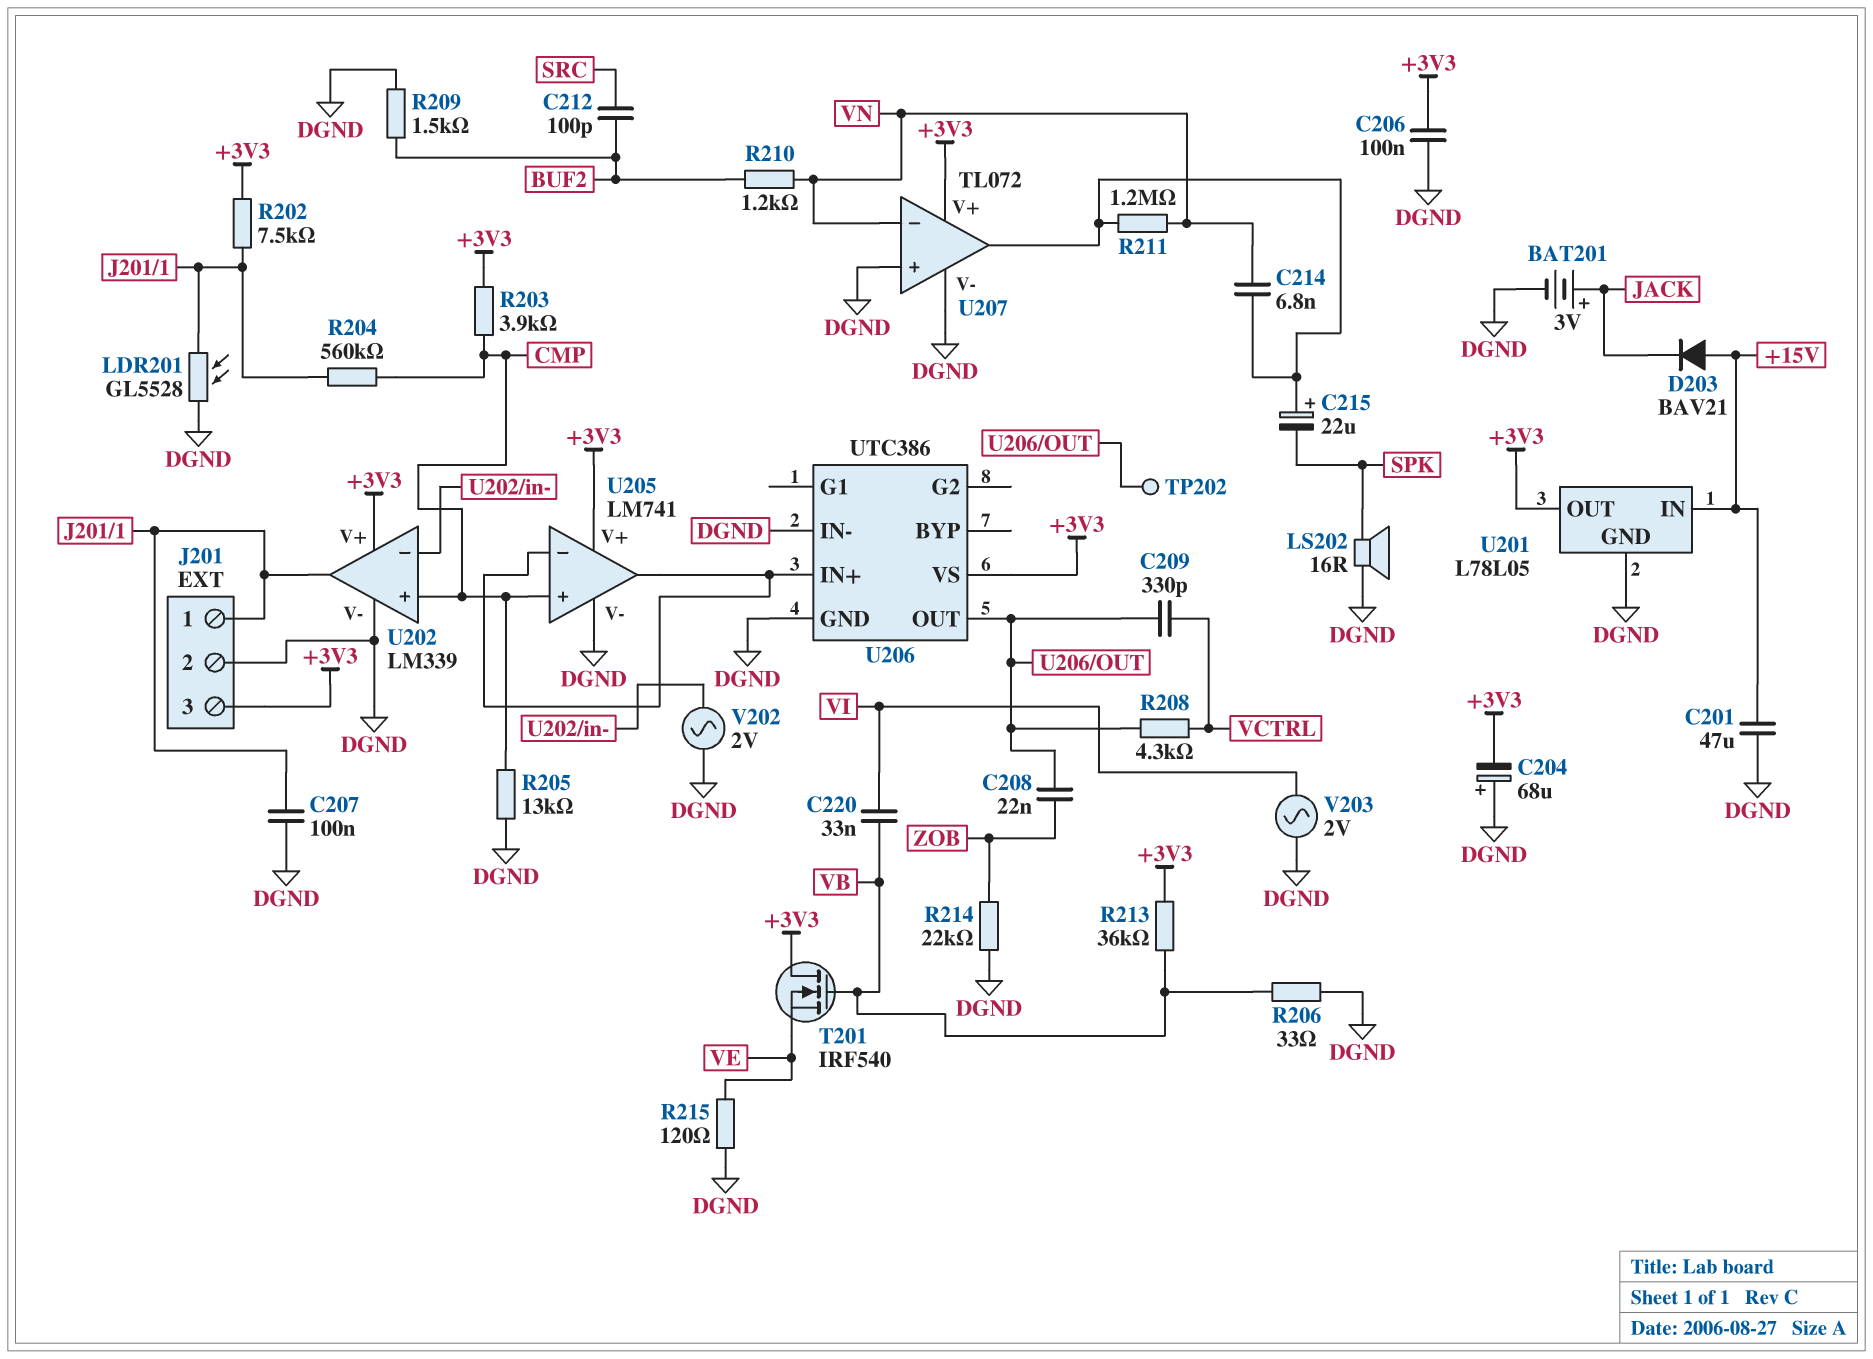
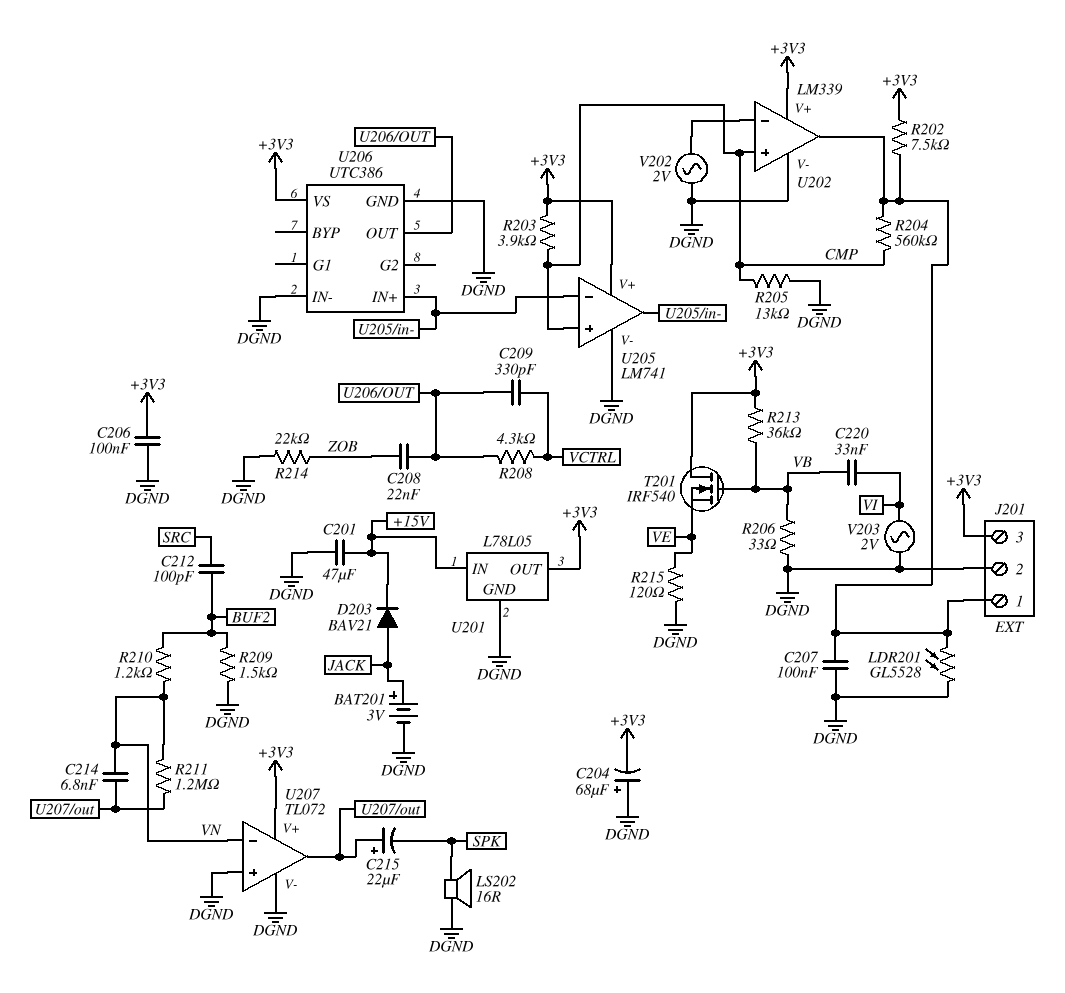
D203: diode BAV21 (A +15V, K JACK) -> diode BAV21 (A JACK, K +15V)
TP202: test point (U206/OUT) -> none

